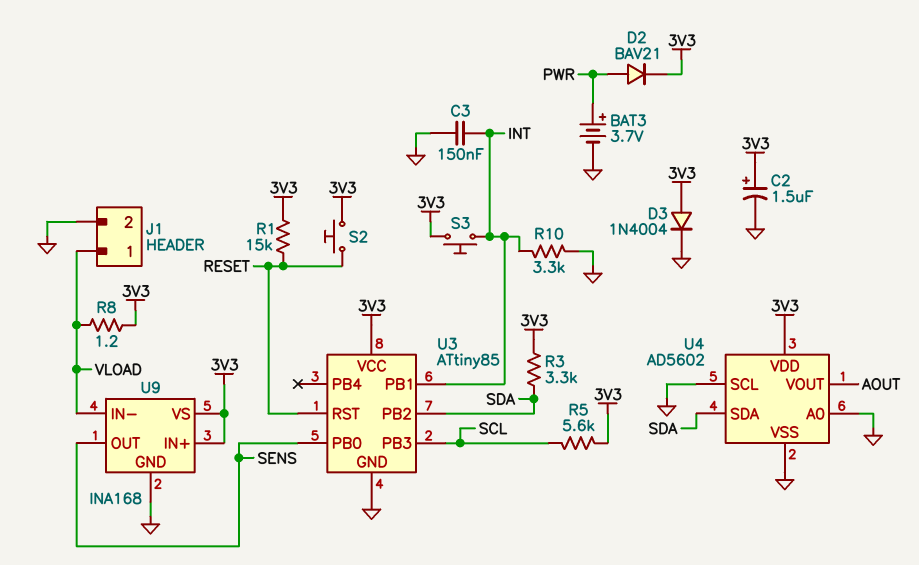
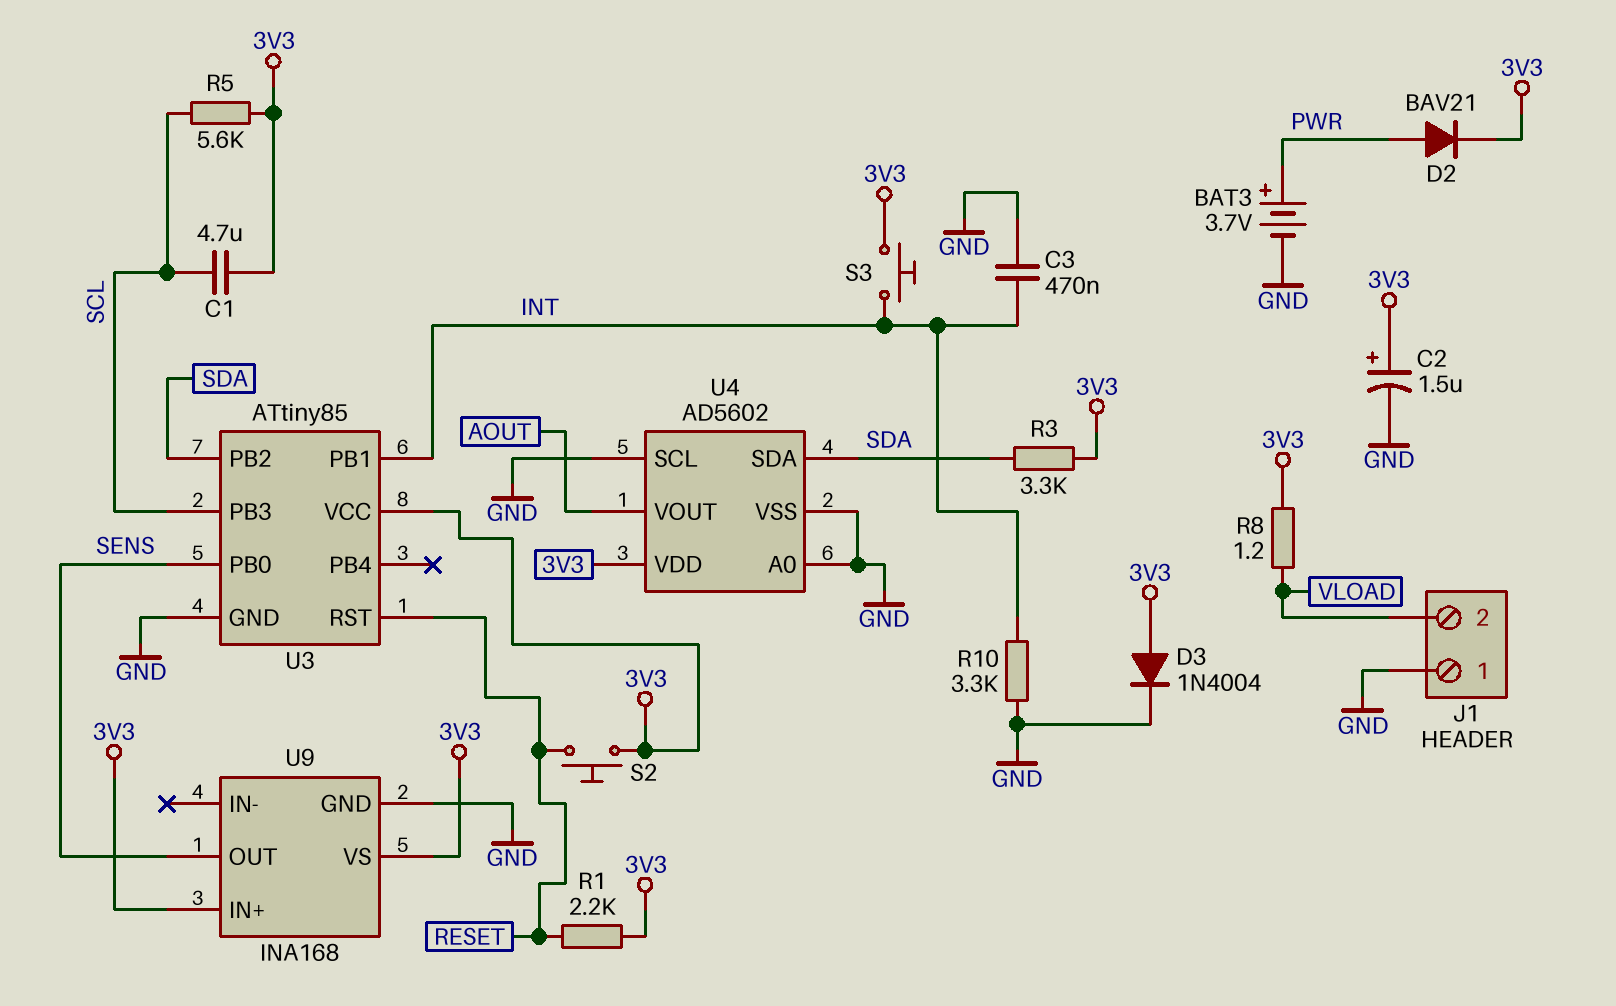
C1: none -> 4.7uF (3V3, SCL)
C3: 150nF (GND, INT) -> 470nF (GND, INT)
J1 pin 1: VLOAD -> GND
J1 pin 2: GND -> VLOAD
R1: 15k (3V3, RESET) -> 2.2k (3V3, RESET)
U9 pin IN-: VLOAD -> none

